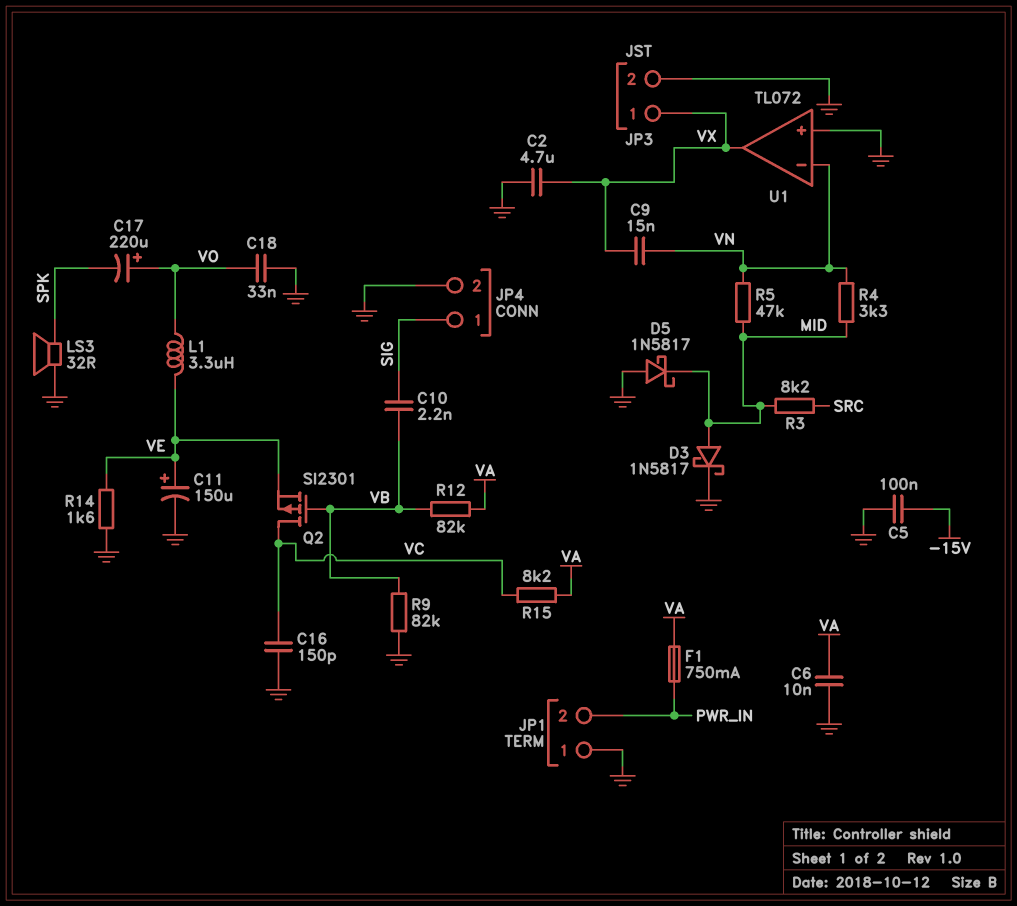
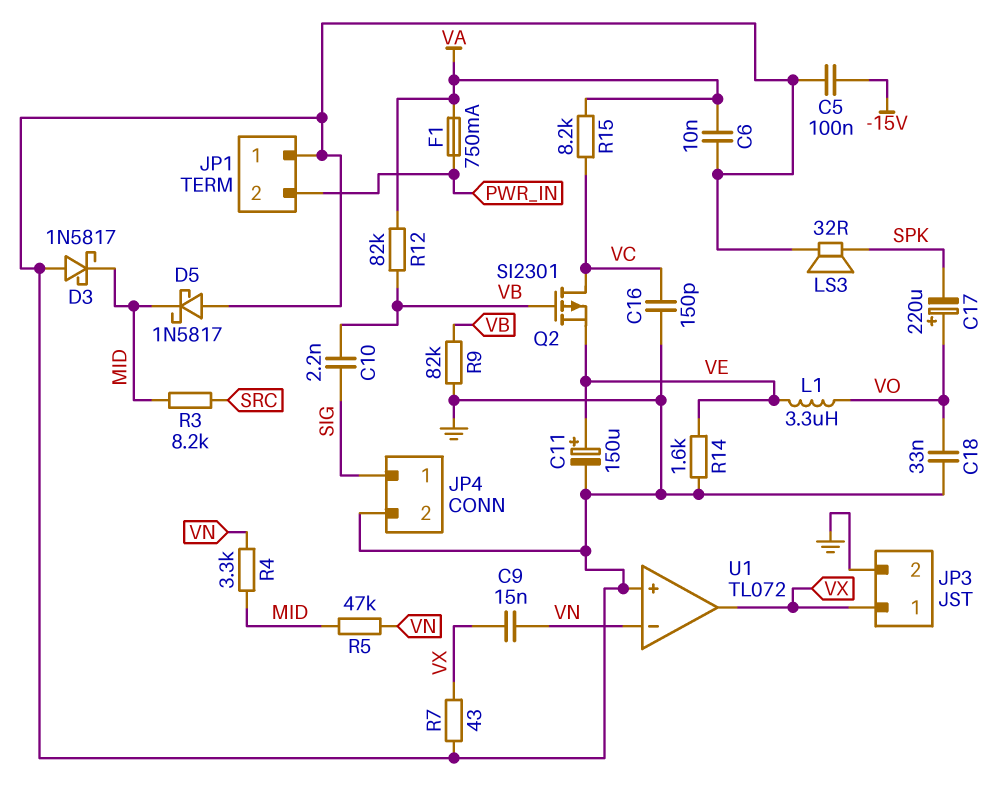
C2: 4.7uF (GND, VX) -> none
D3: schottky 1N5817 (A MID, K GND) -> schottky 1N5817 (A GND, K MID)
R7: none -> 43 (GND, VX)

